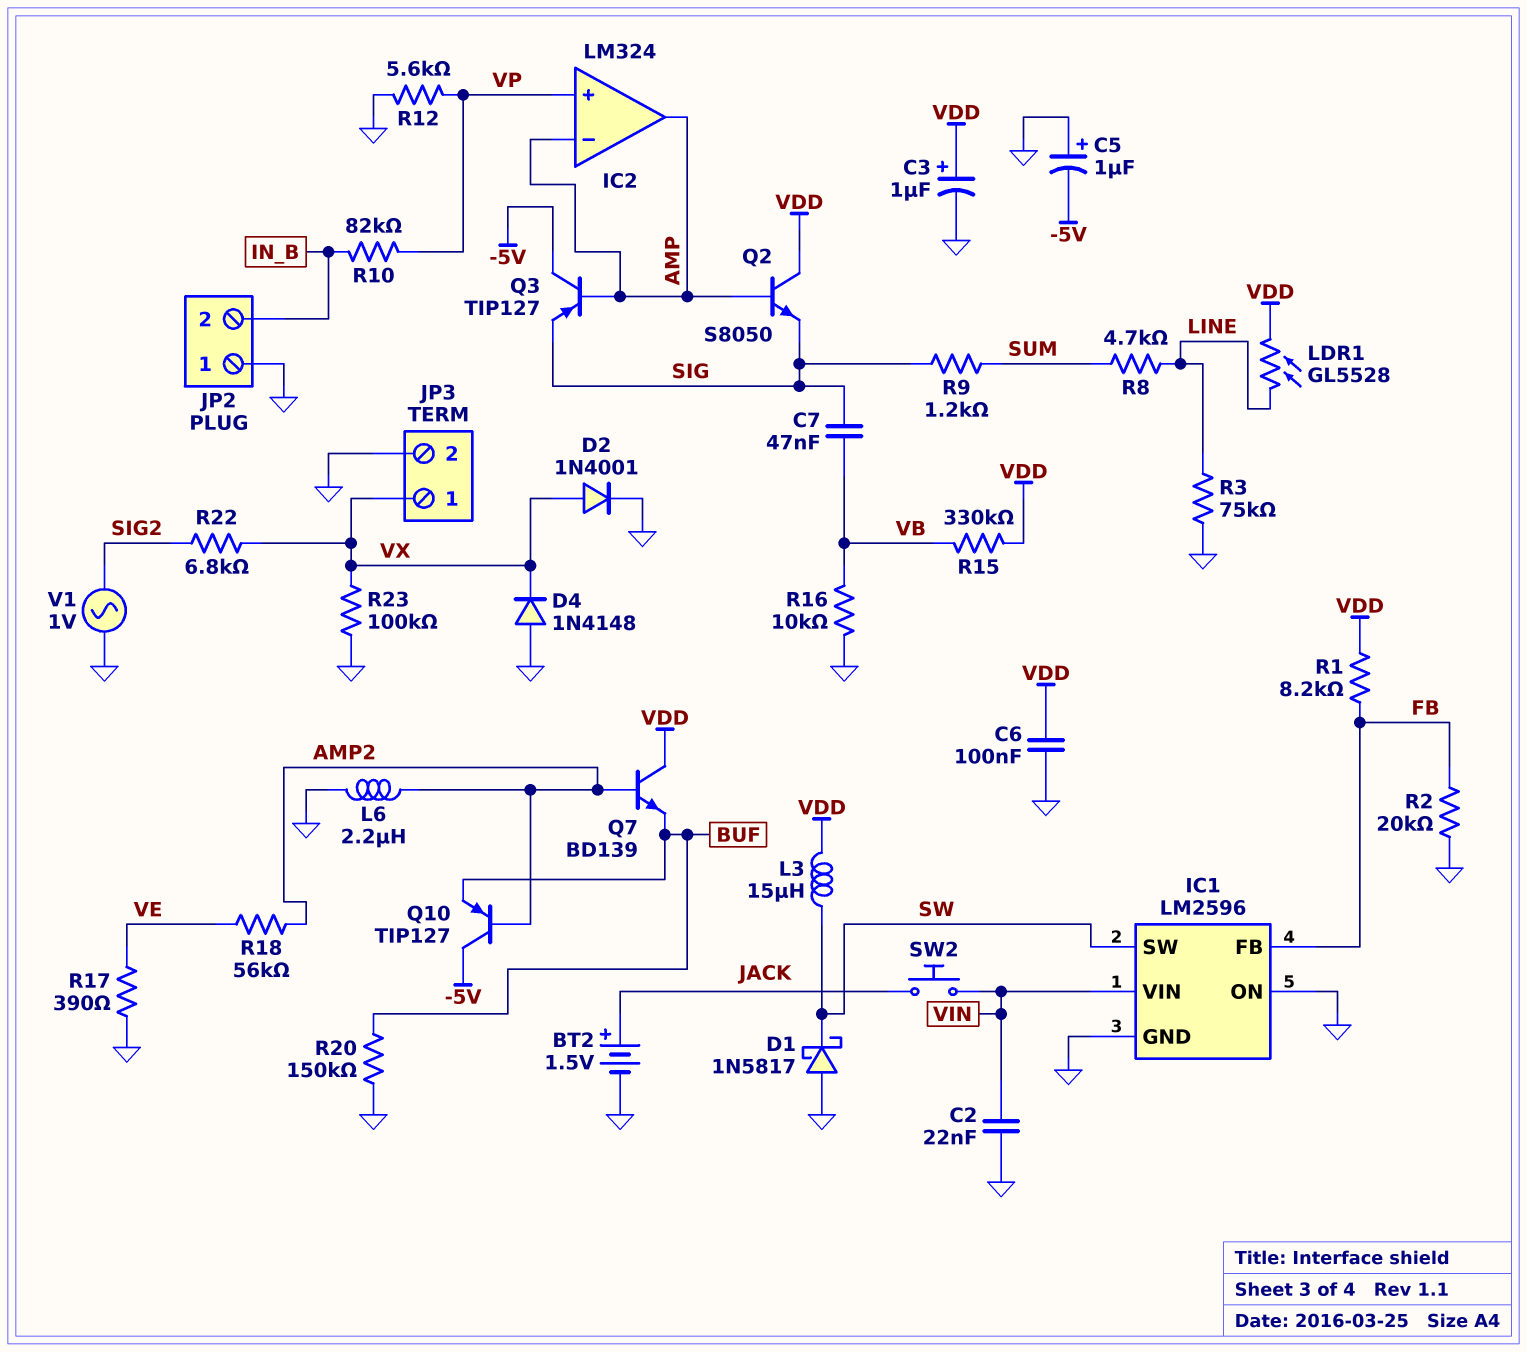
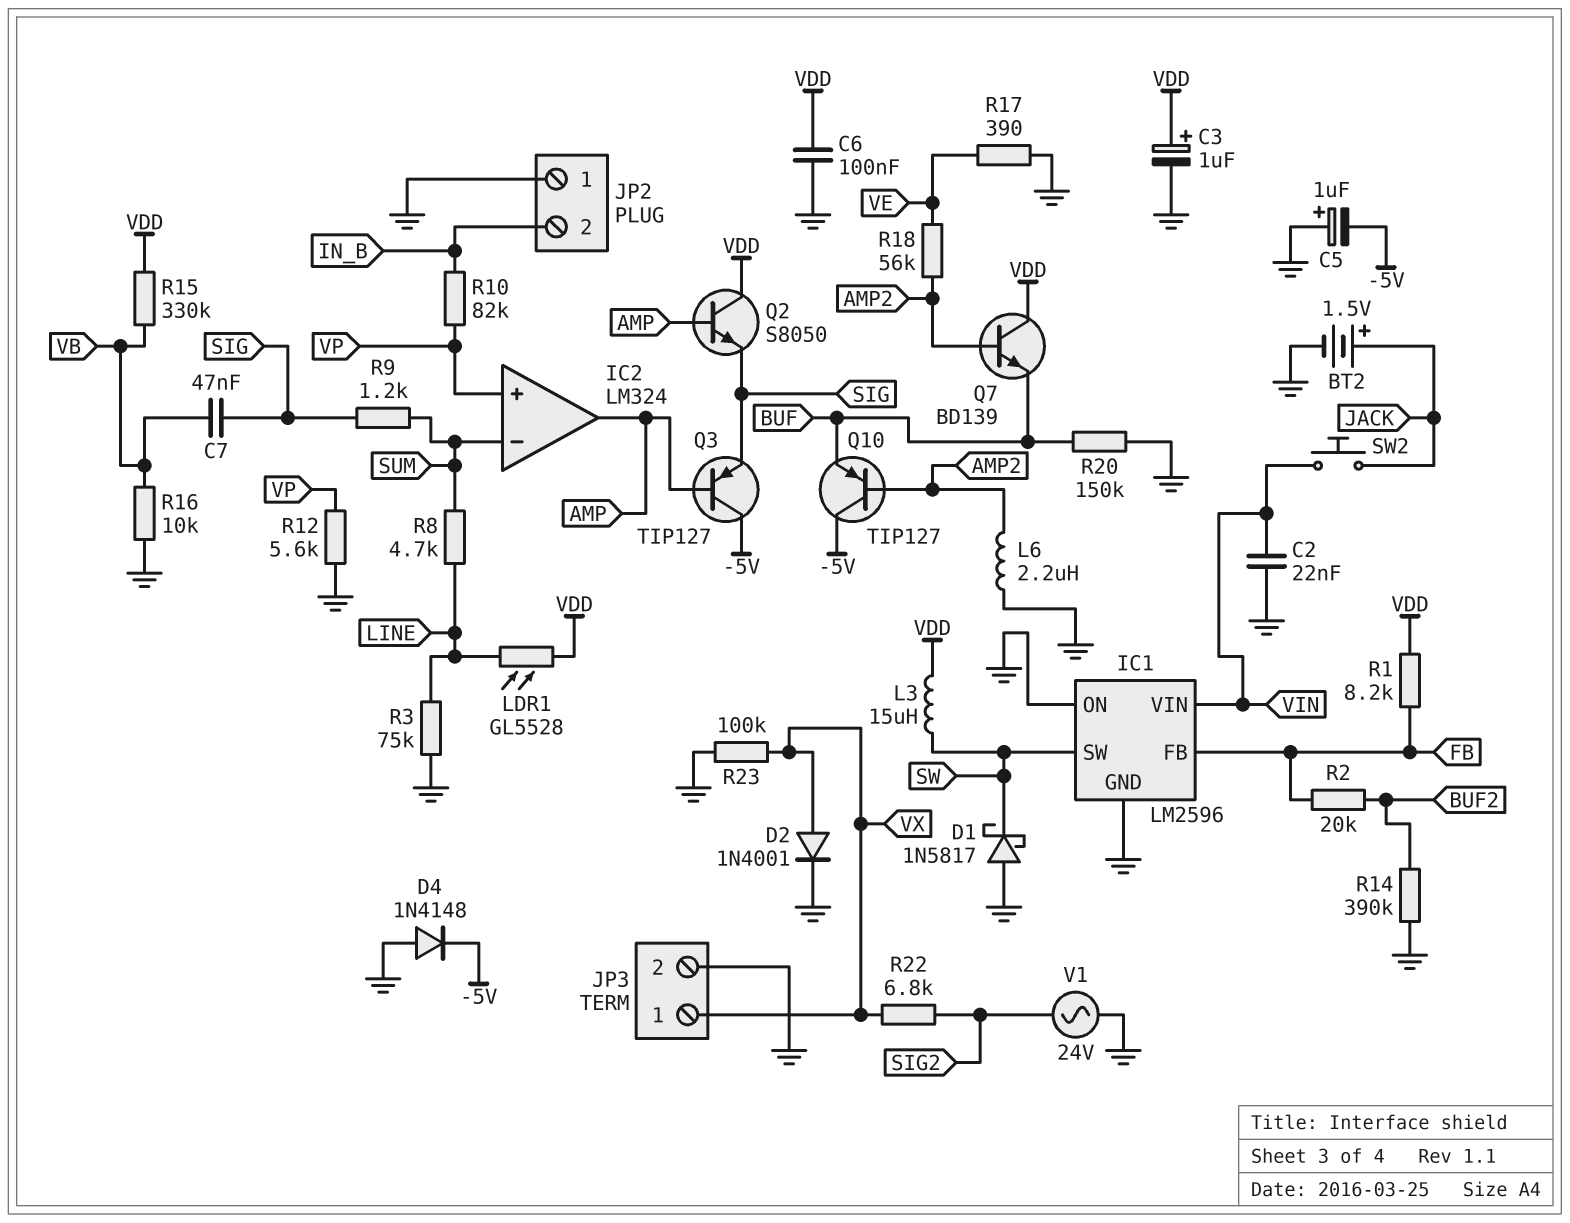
D4: diode 1N4148 (A GND, K VX) -> diode 1N4148 (A GND, K -5V)
IC2 pin in-: AMP -> SUM
R2: 20k (FB, GND) -> 20k (BUF2, FB)
R14: none -> 390k (BUF2, GND)
V1: AC 1V (GND, SIG2) -> AC 24V (GND, SIG2)

